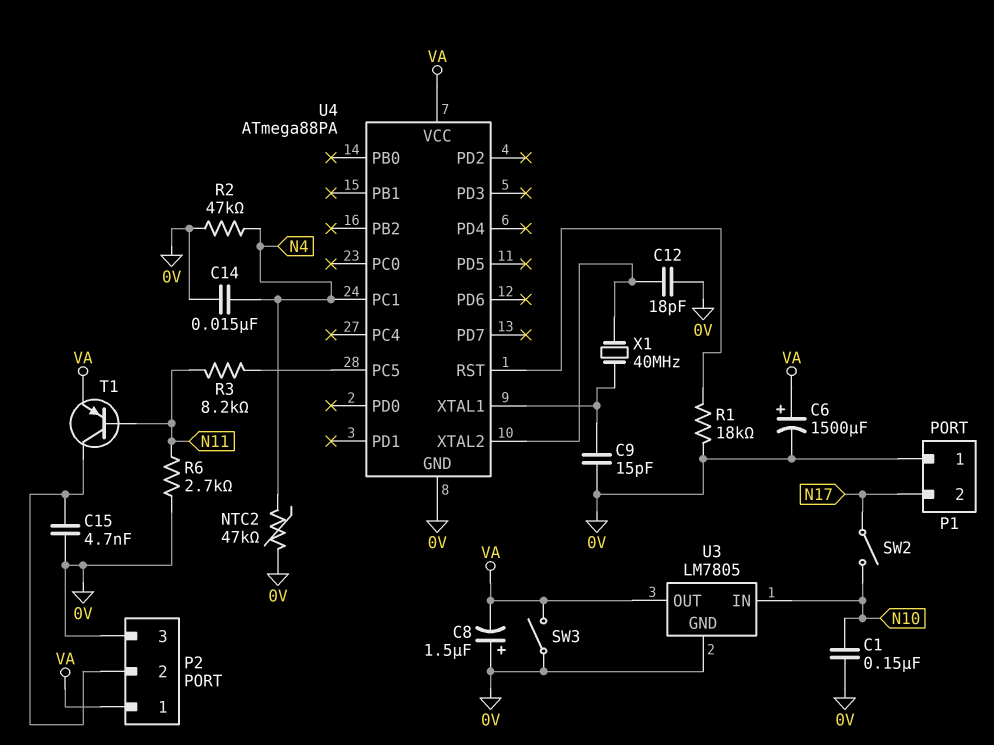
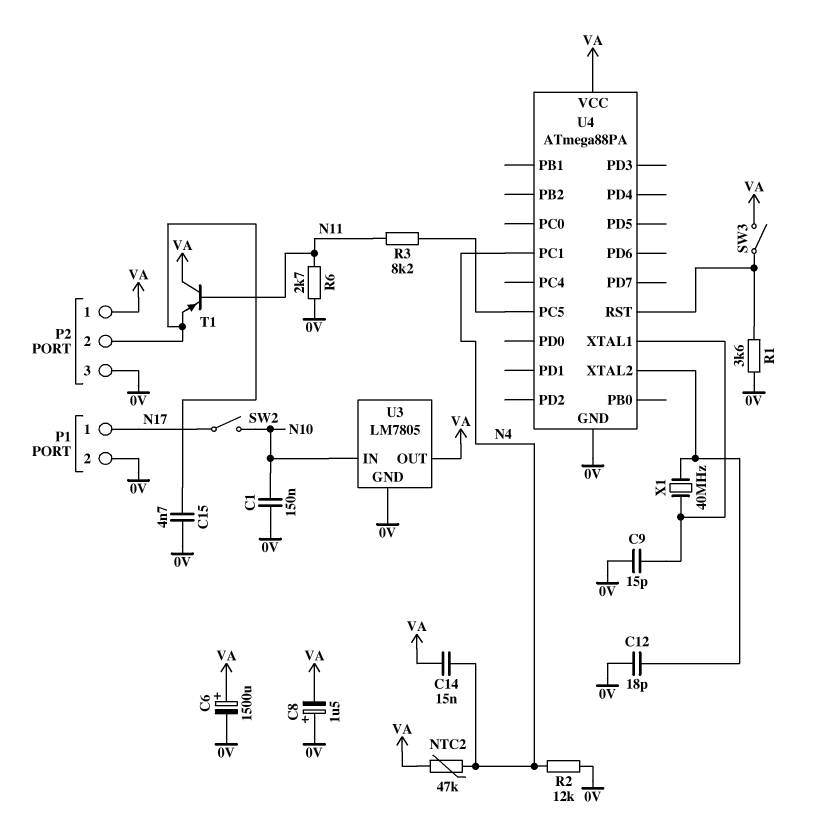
C14: 15nF (0V, N4) -> 15nF (N4, VA)
NTC2: 47k (0V, N4) -> 47k (N4, VA)
P1 pin 1: 0V -> N17
P1 pin 2: N17 -> 0V
R1: 18k (0V, U4/RST) -> 3.6k (0V, U4/RST)
R2: 47k (0V, N4) -> 12k (0V, N4)
SW3: switch (0V, VA) -> switch (U4/RST, VA)
T1: PNP (B N11, C P2/2, E VA) -> PNP (B N11, C VA, E P2/2)

